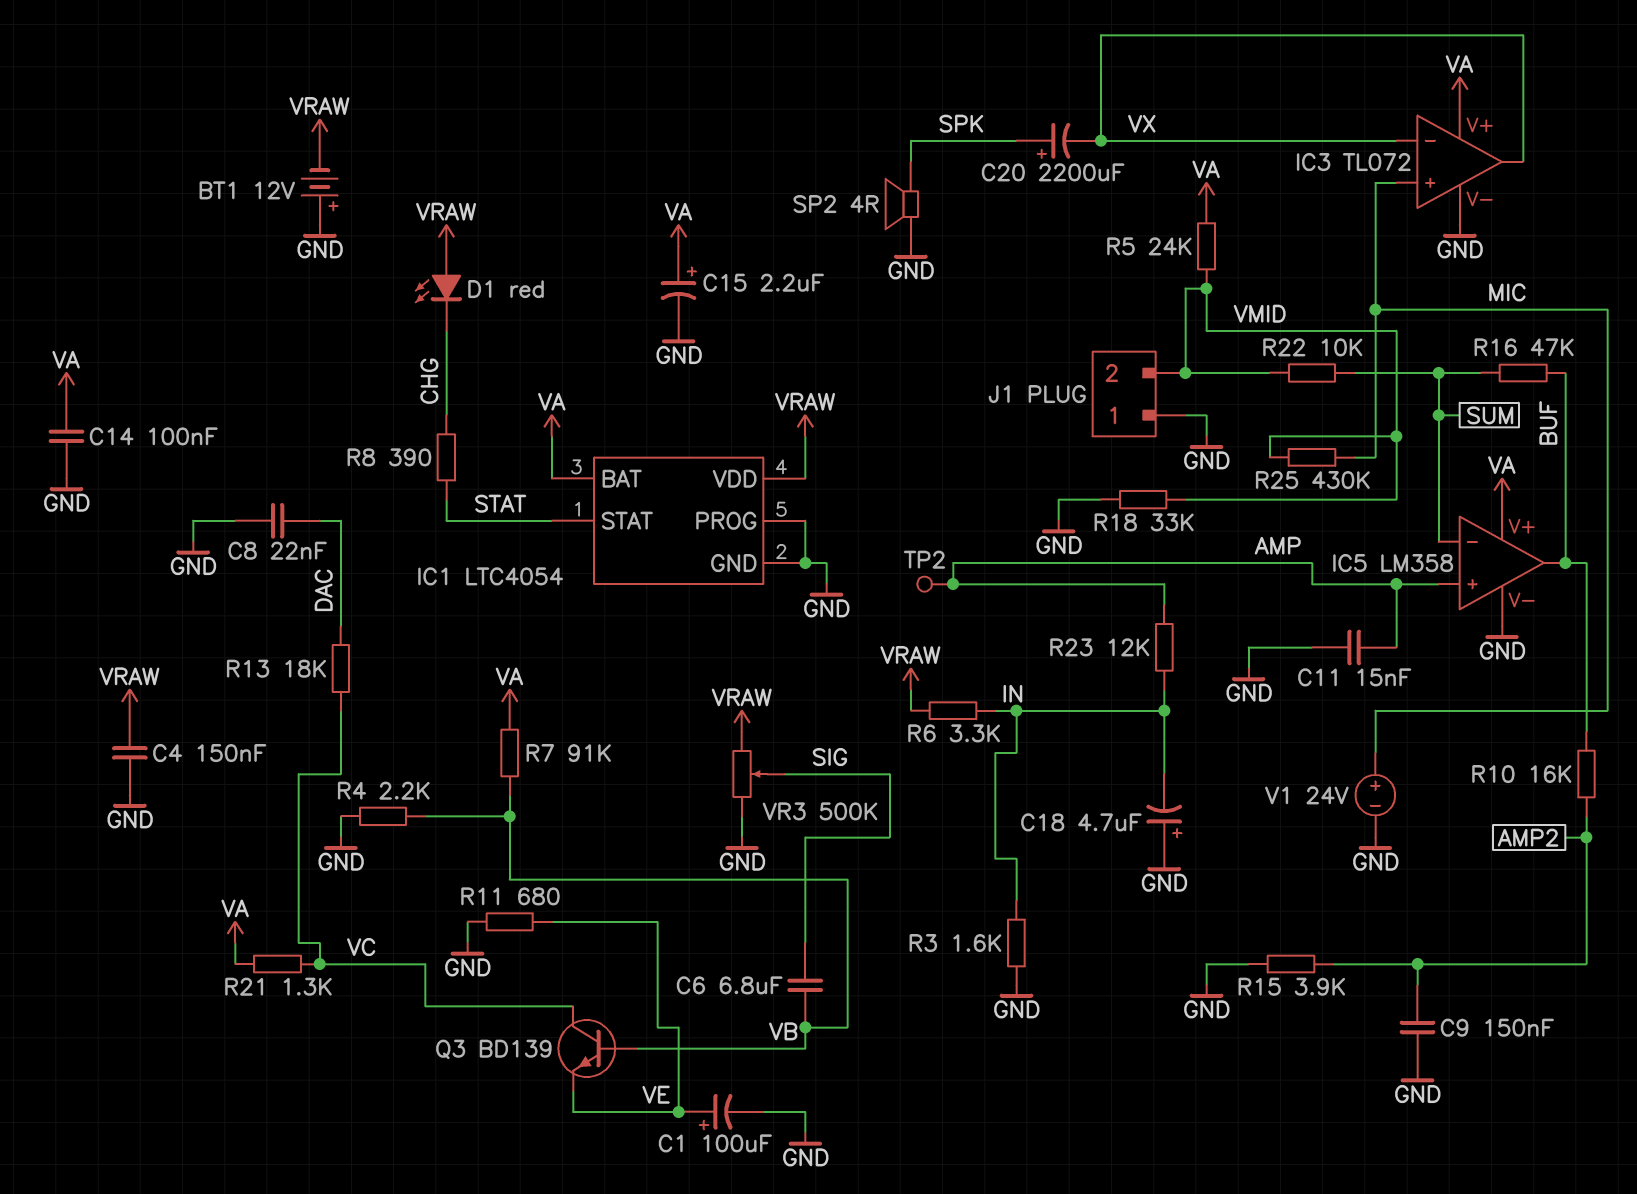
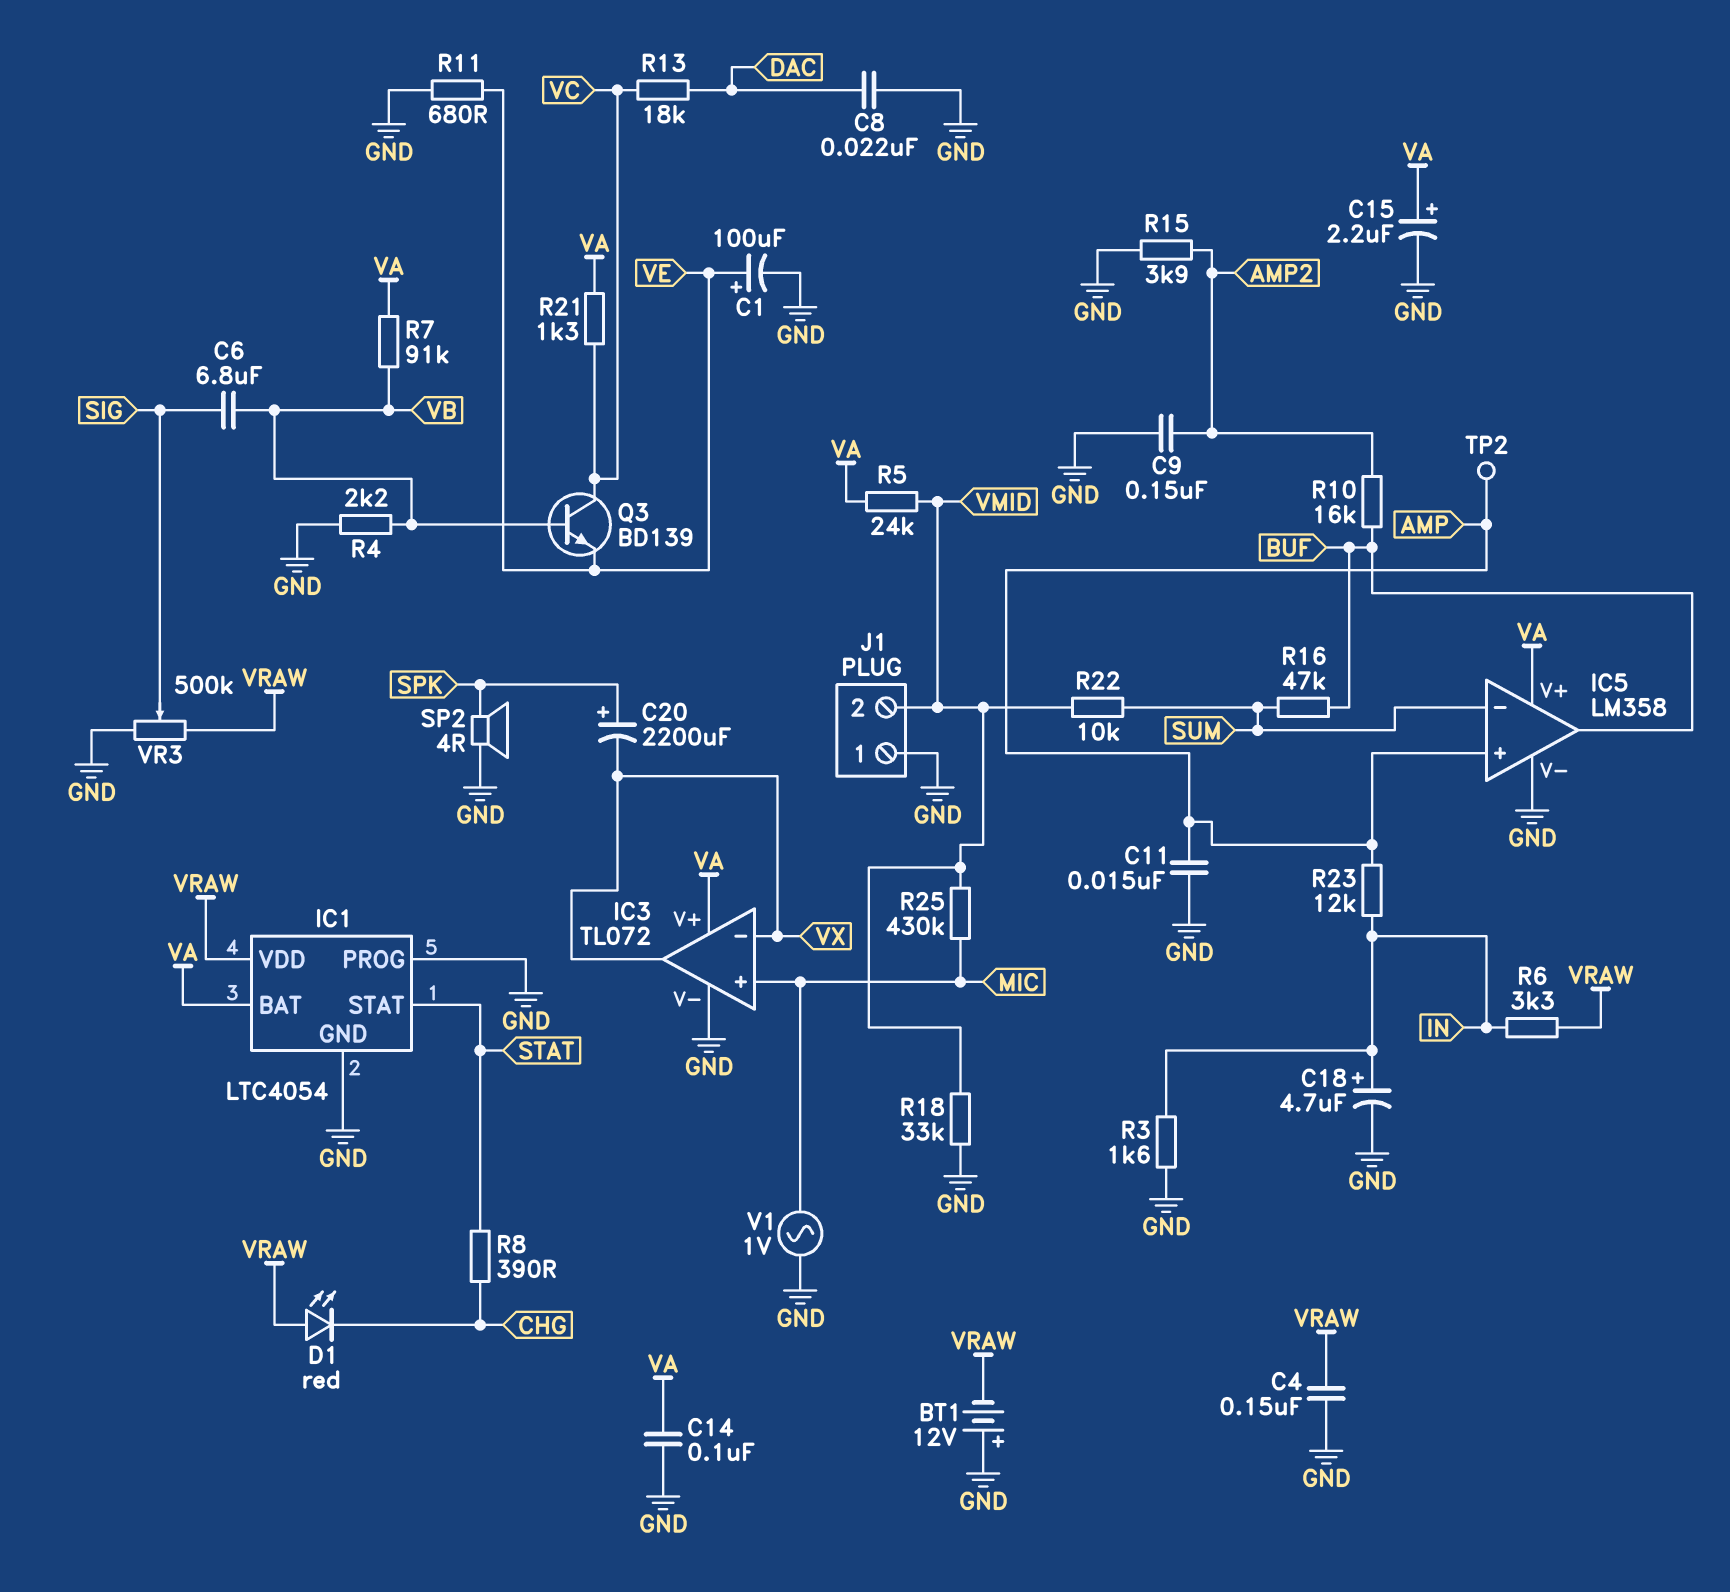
C18: 4.7uF (plus GND, minus IN) -> 4.7uF (plus IN, minus GND)
V1: 24V (plus MIC, minus GND) -> AC 1V (GND, MIC)

